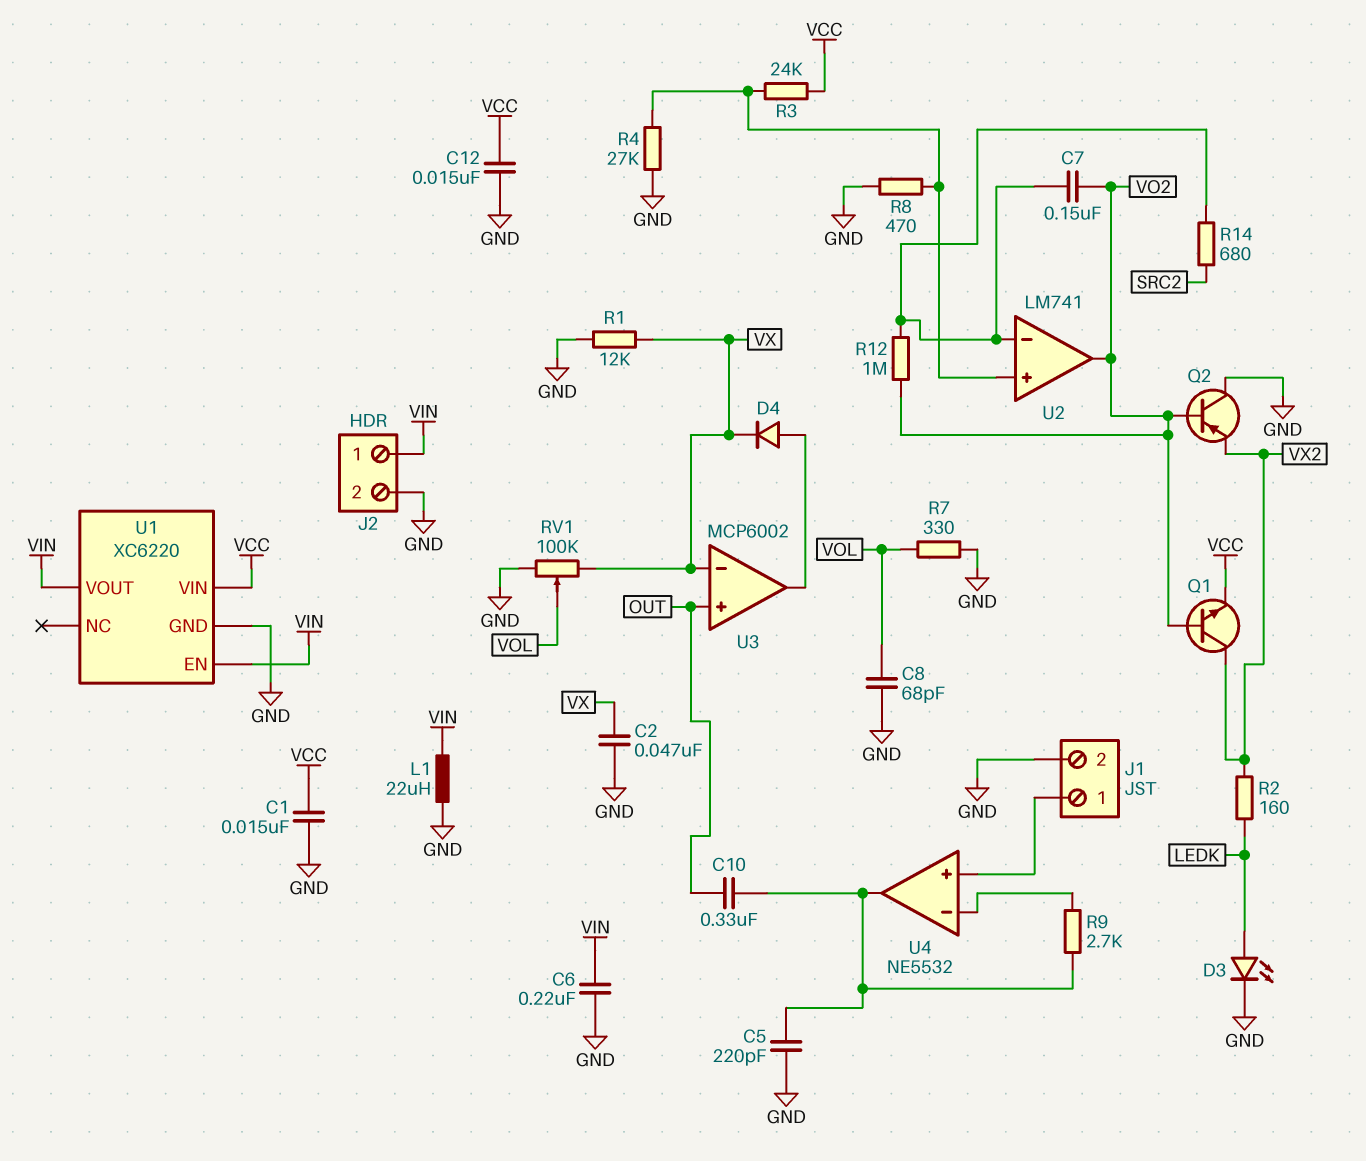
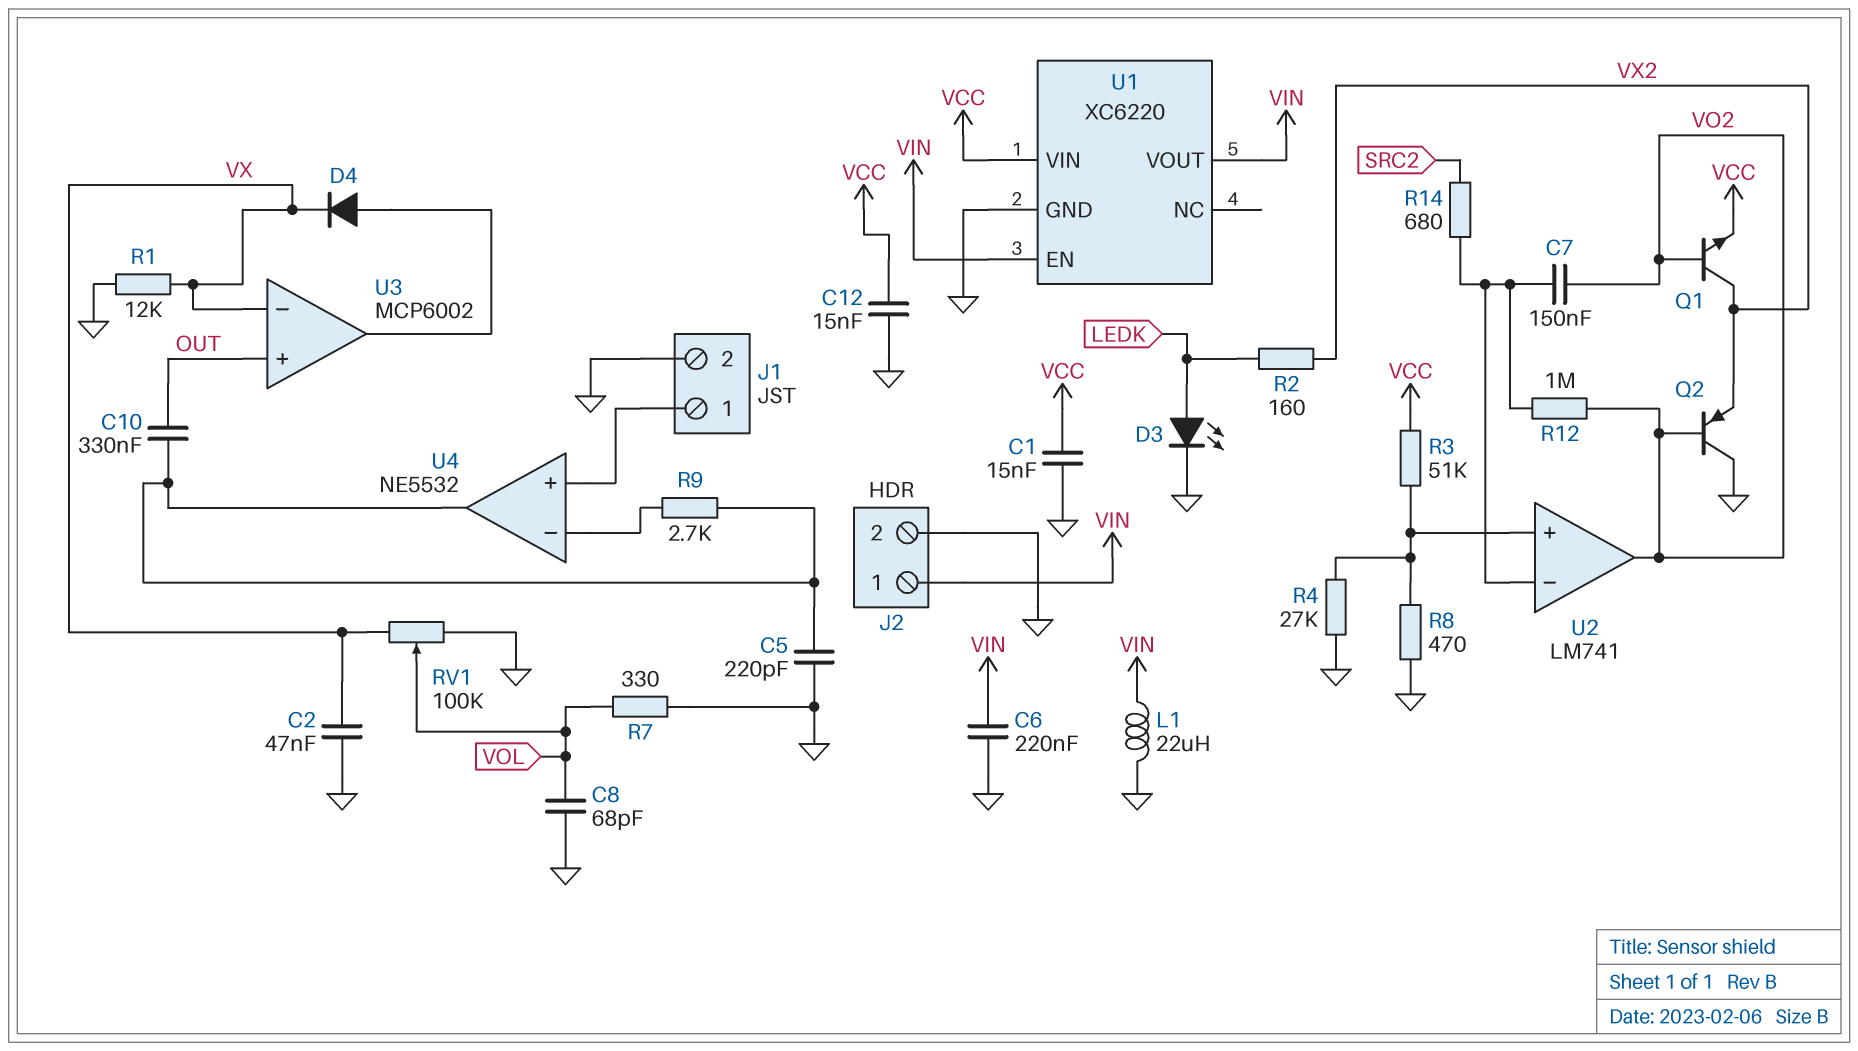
R3: 24k (U2/in+, VCC) -> 51k (U2/in+, VCC)

